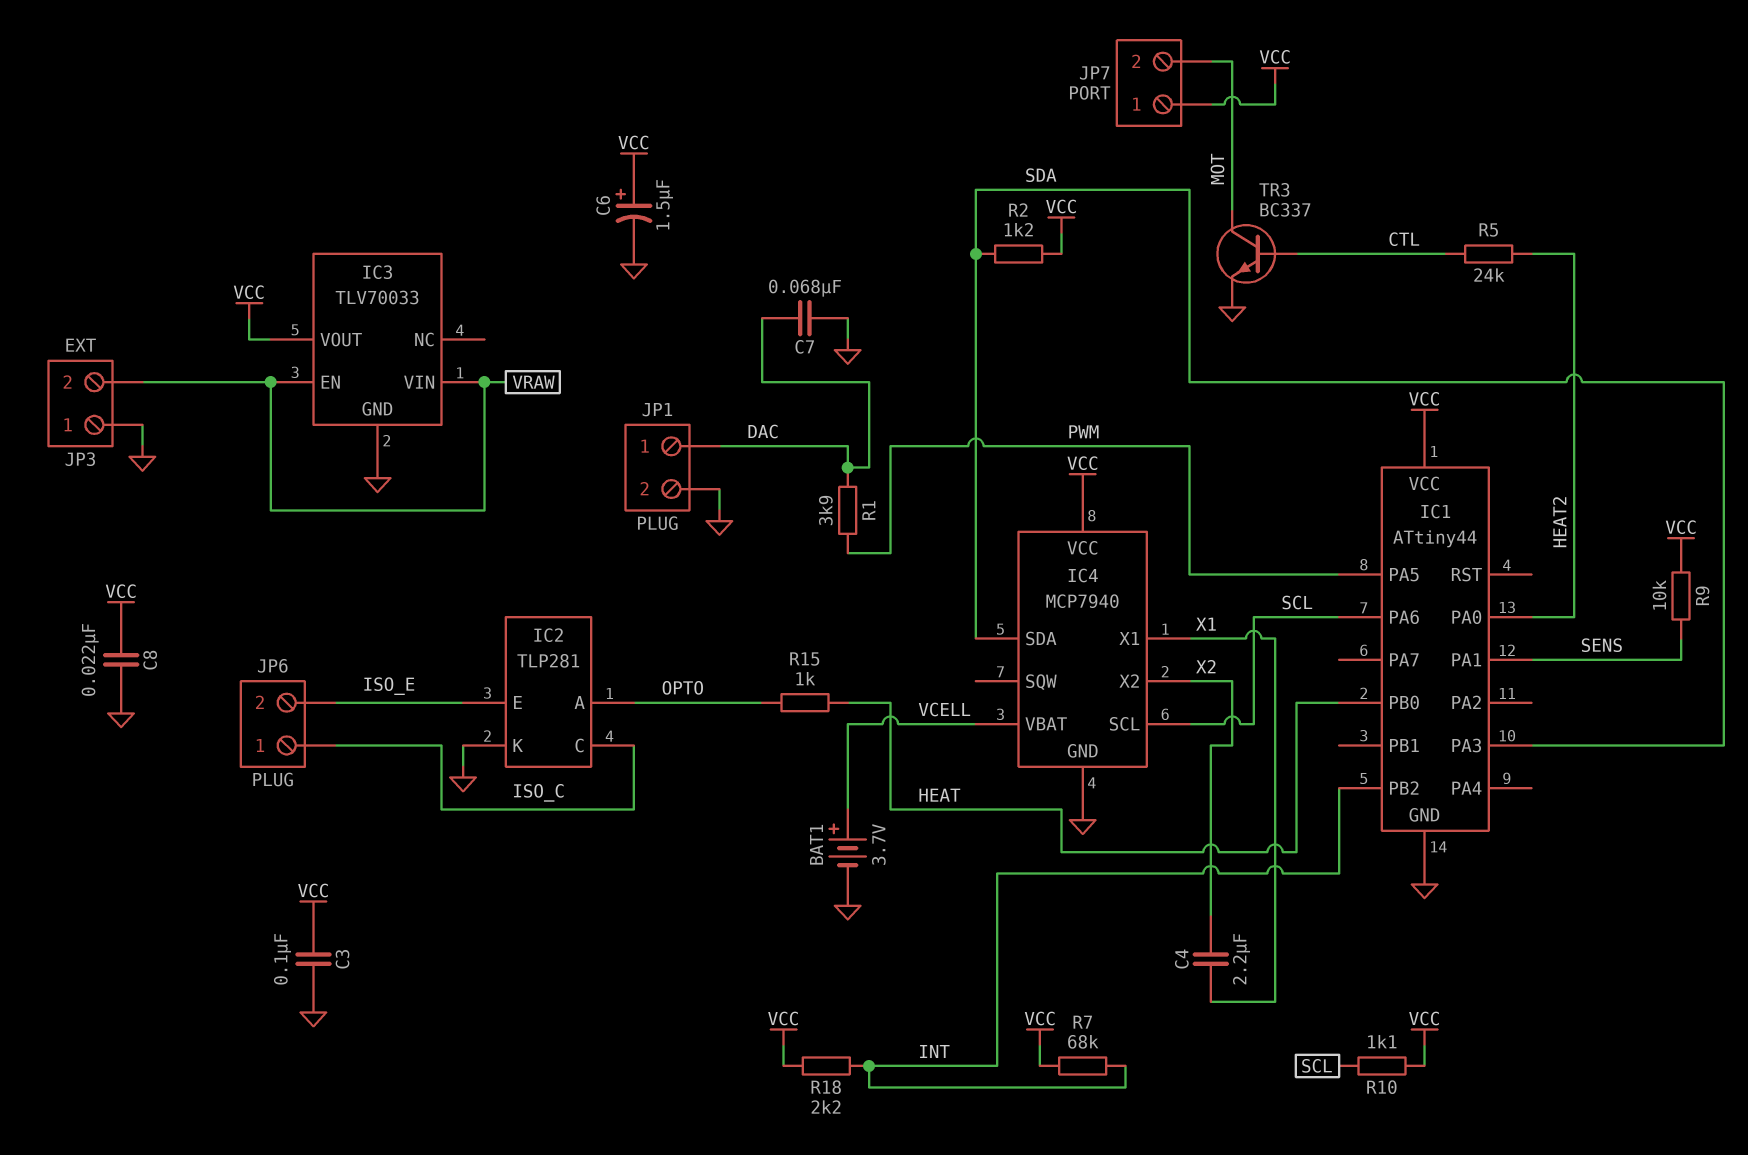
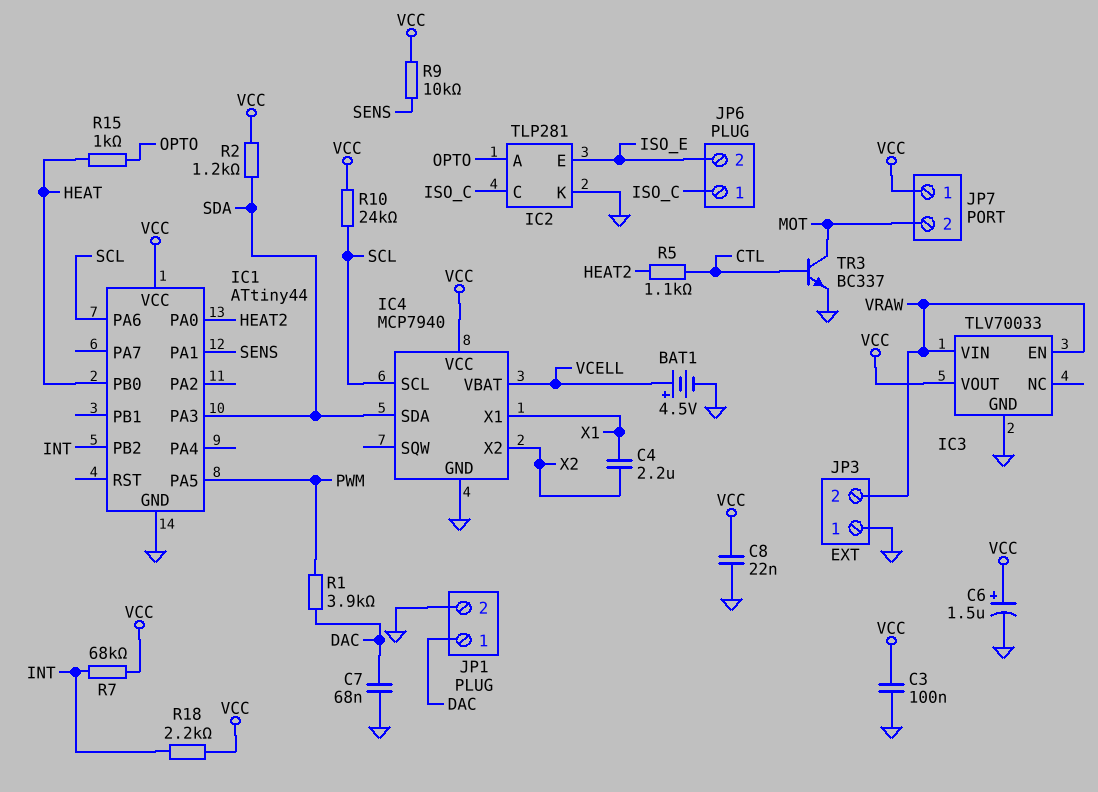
BAT1: 3.7V (plus VCELL, minus GND) -> 4.5V (plus VCELL, minus GND)
R5: 24k (CTL, HEAT2) -> 1.1k (CTL, HEAT2)
R10: 1.1k (SCL, VCC) -> 24k (SCL, VCC)

